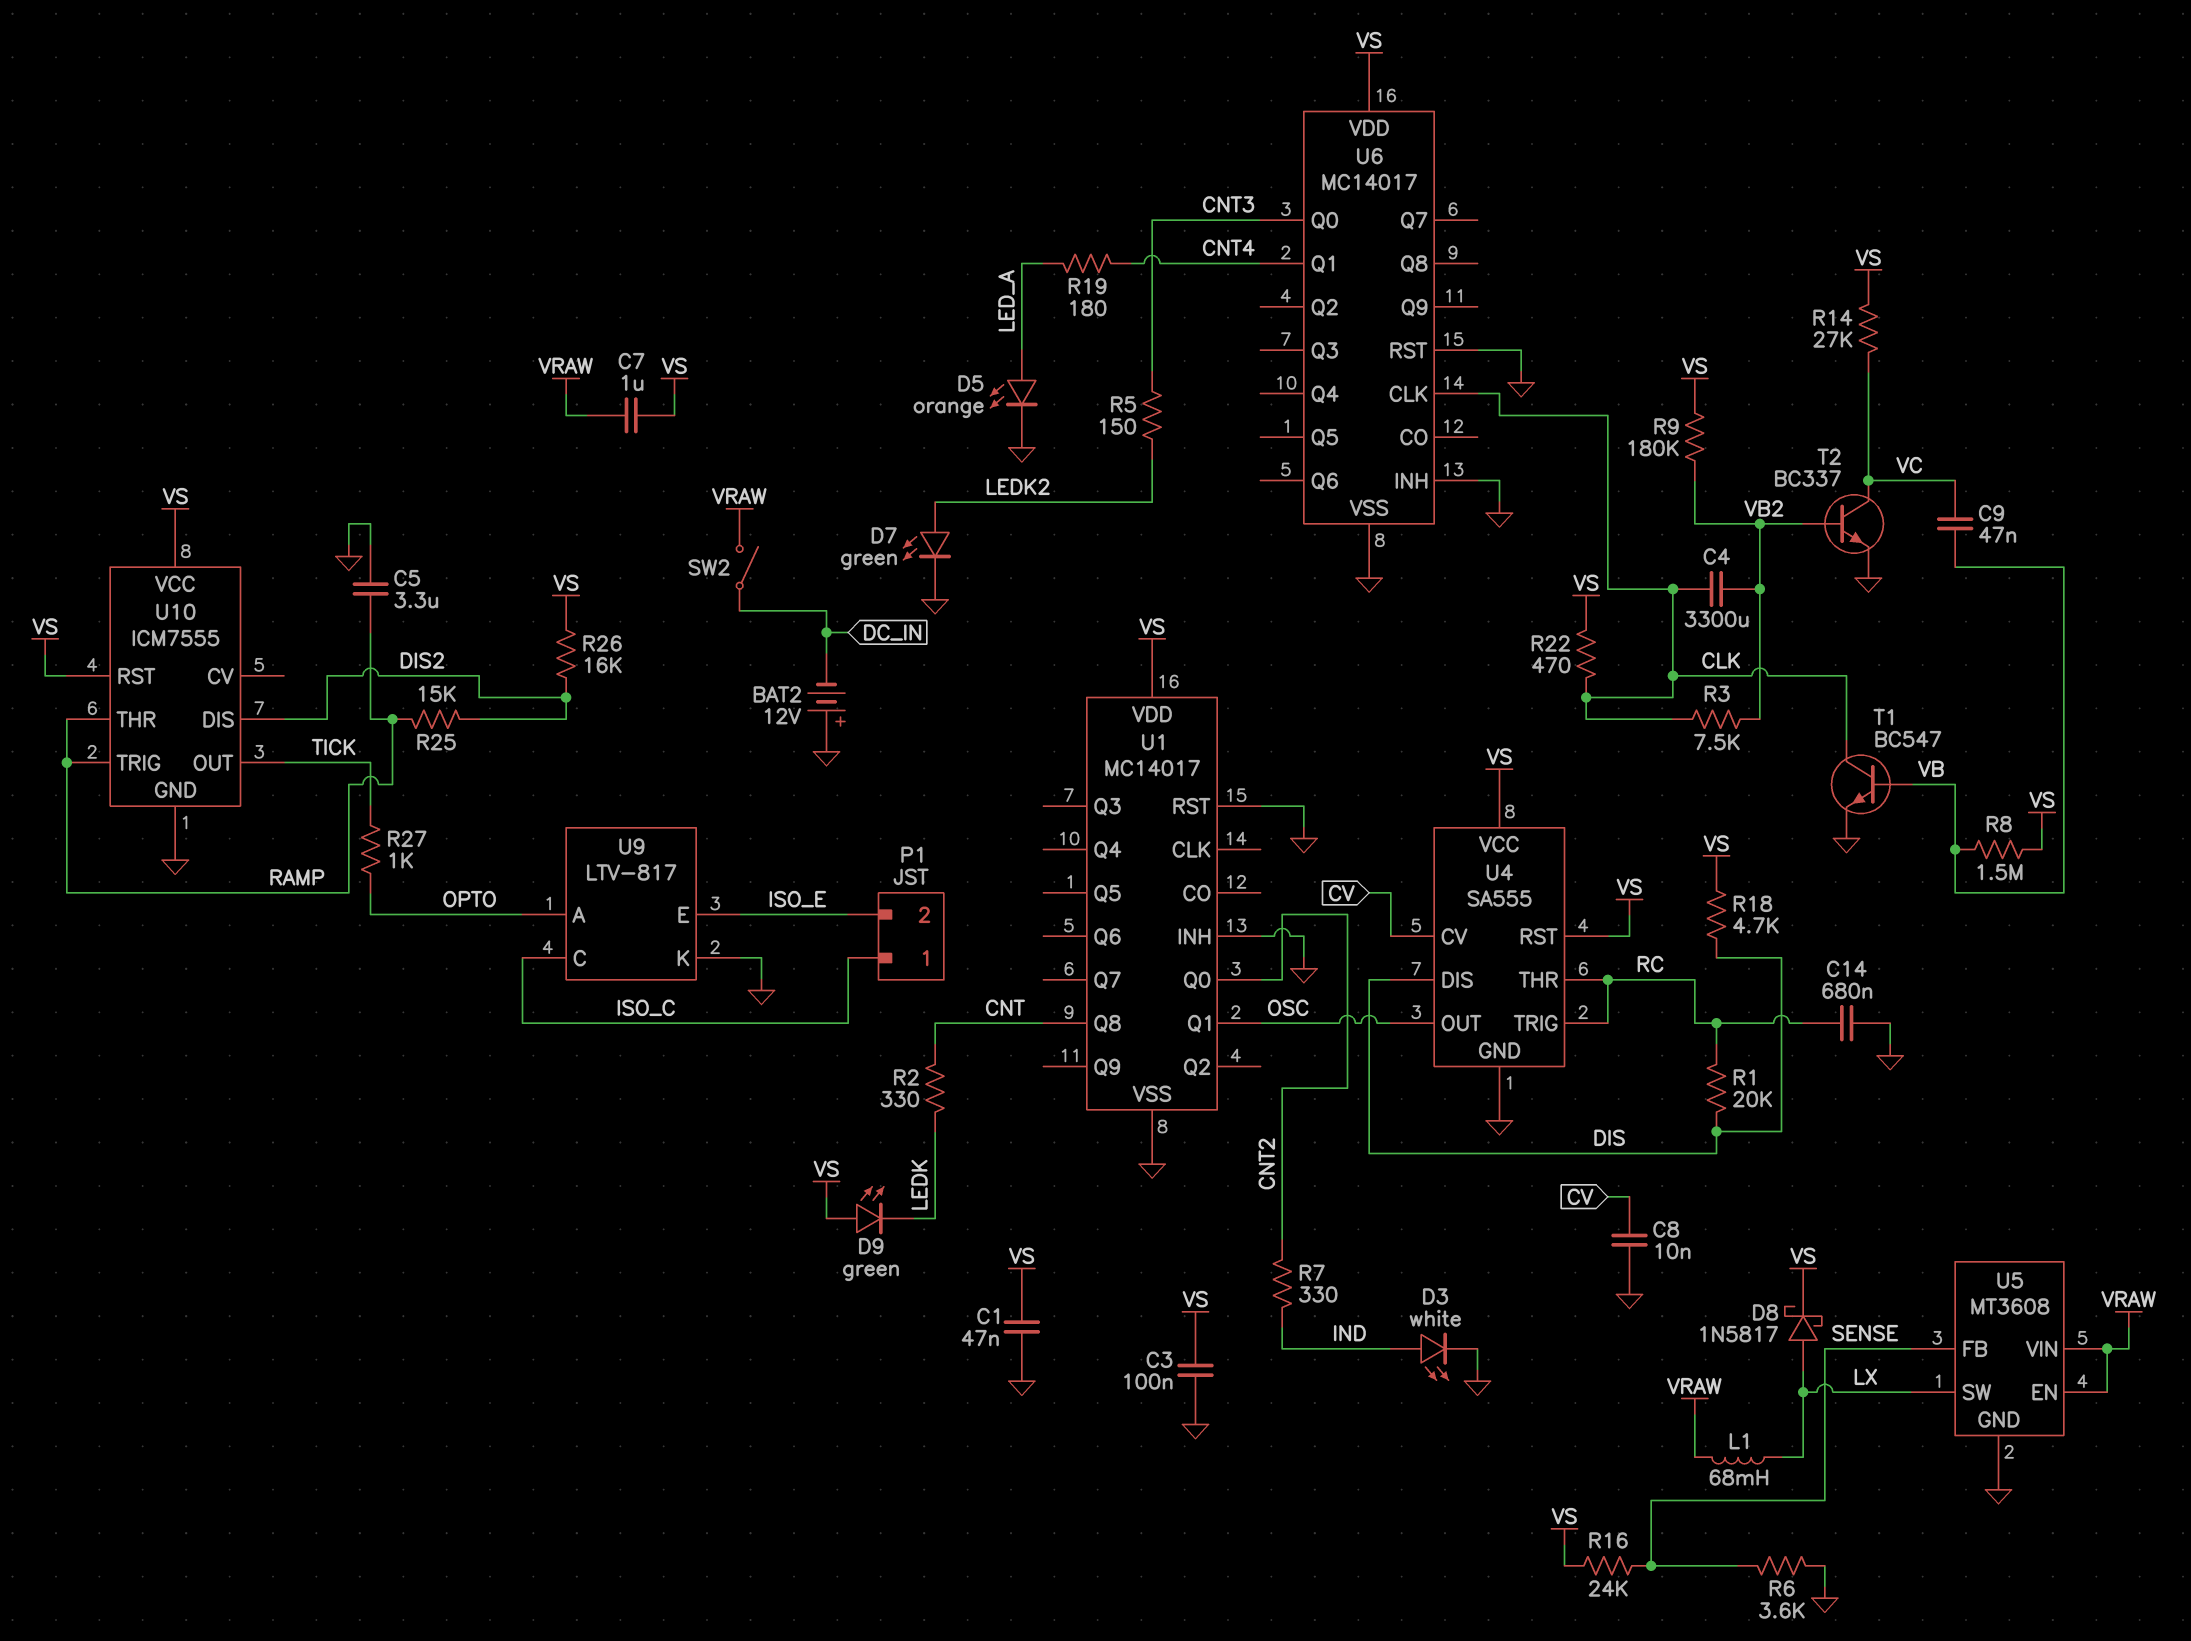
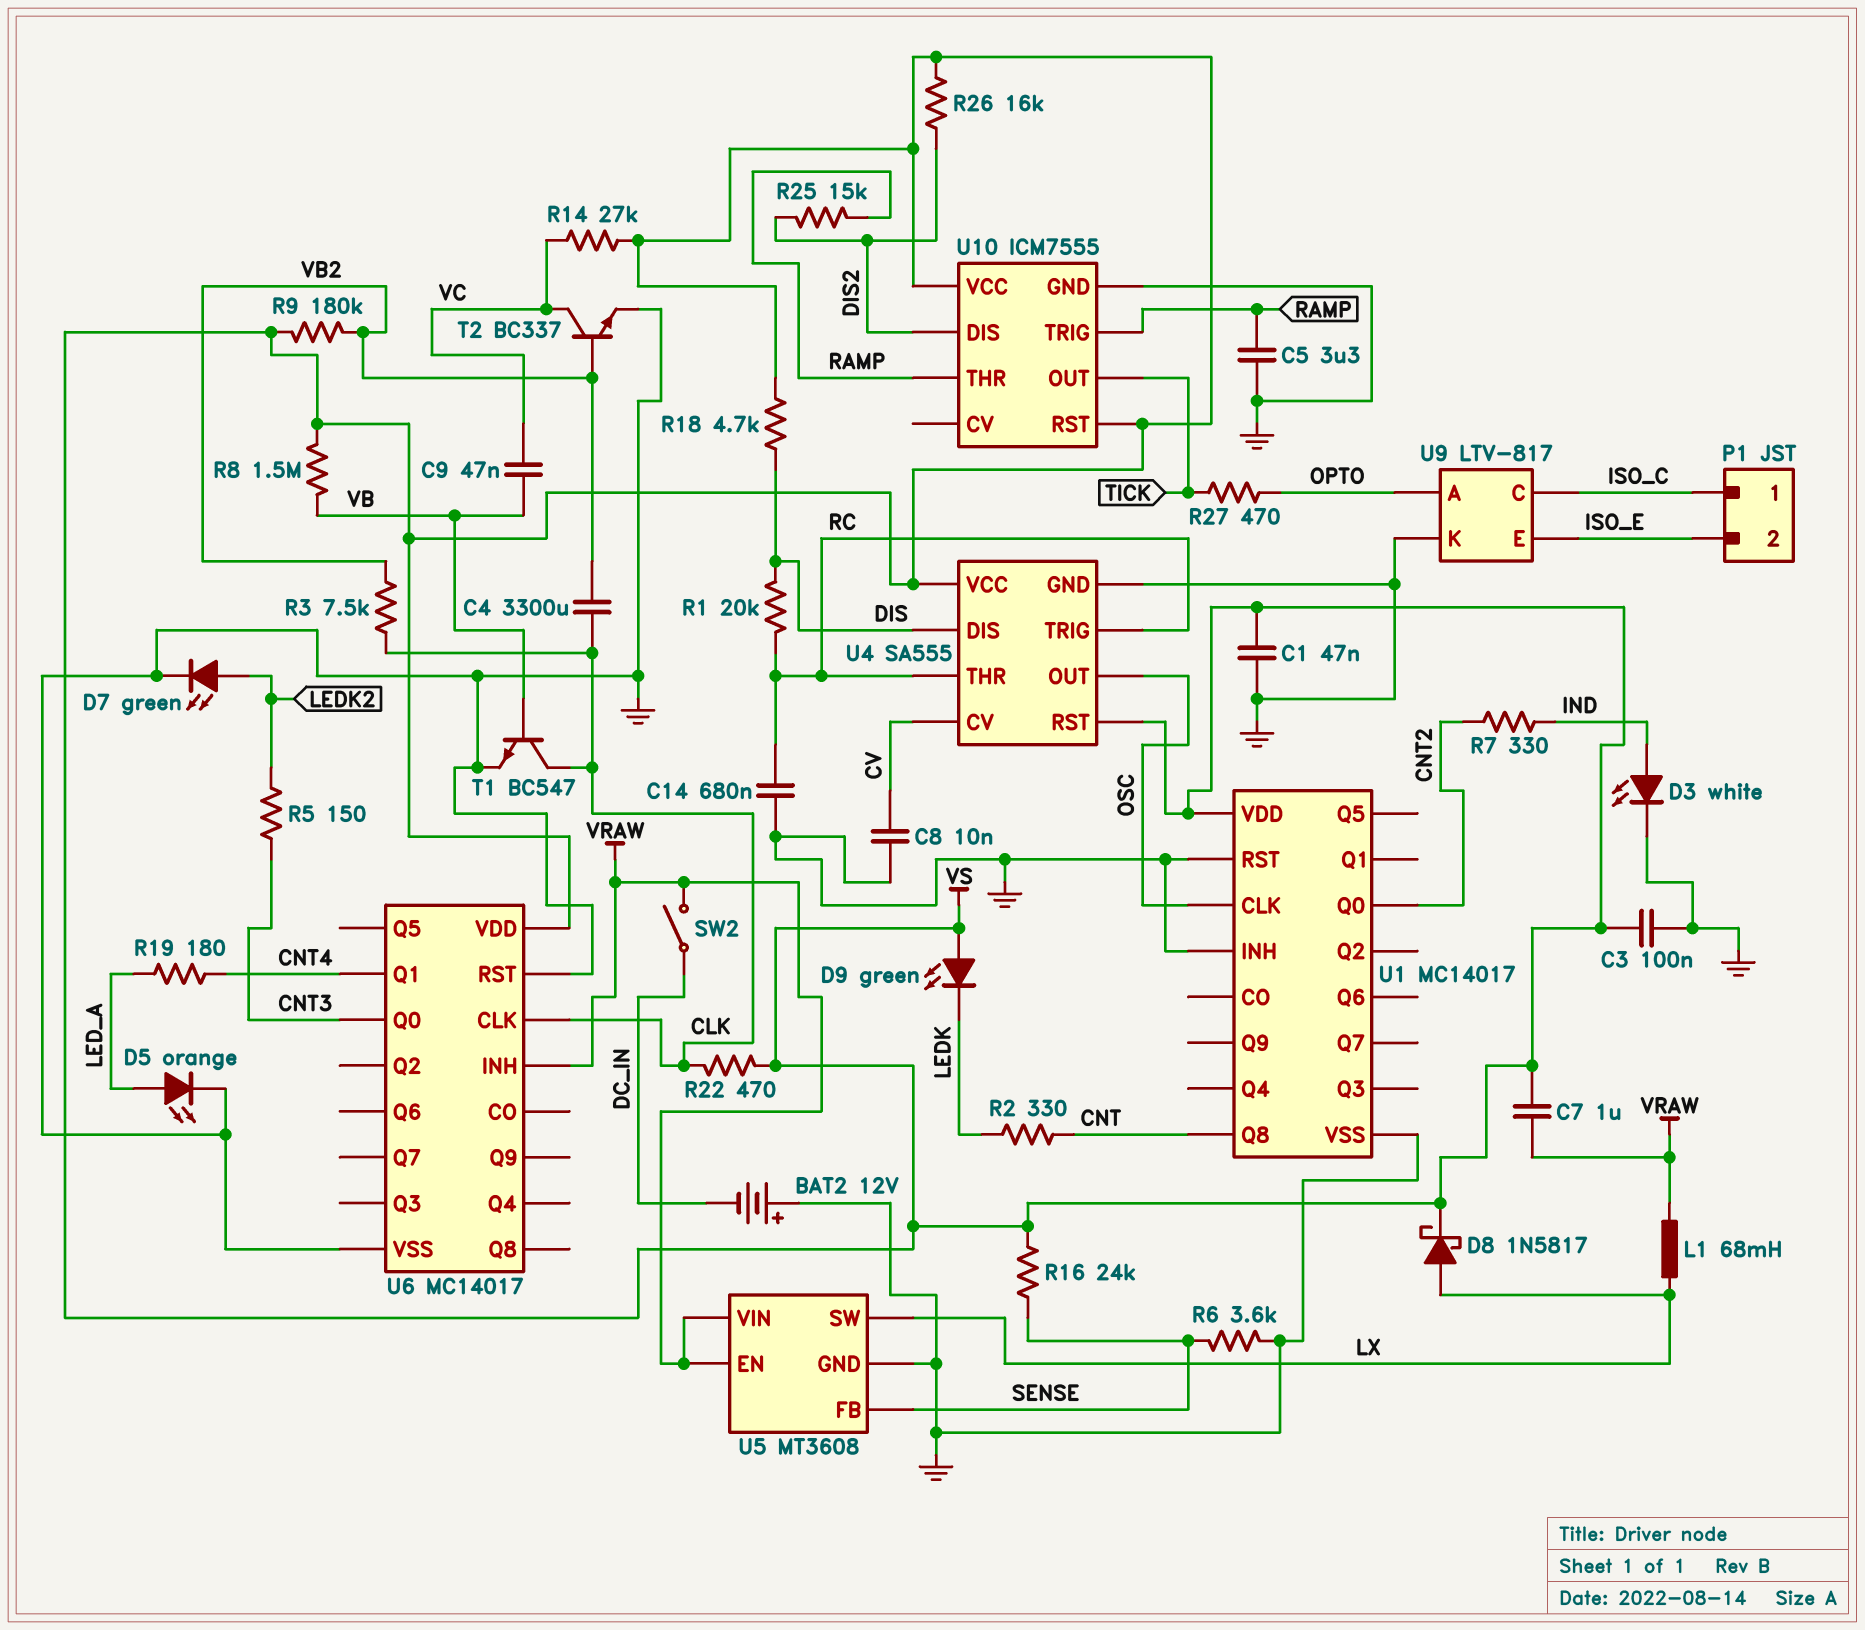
R27: 1k (OPTO, TICK) -> 470 (OPTO, TICK)
U1 pin CLK: none -> OSC
U1 pin Q1: OSC -> none
U6 pin INH: GND -> VRAW

